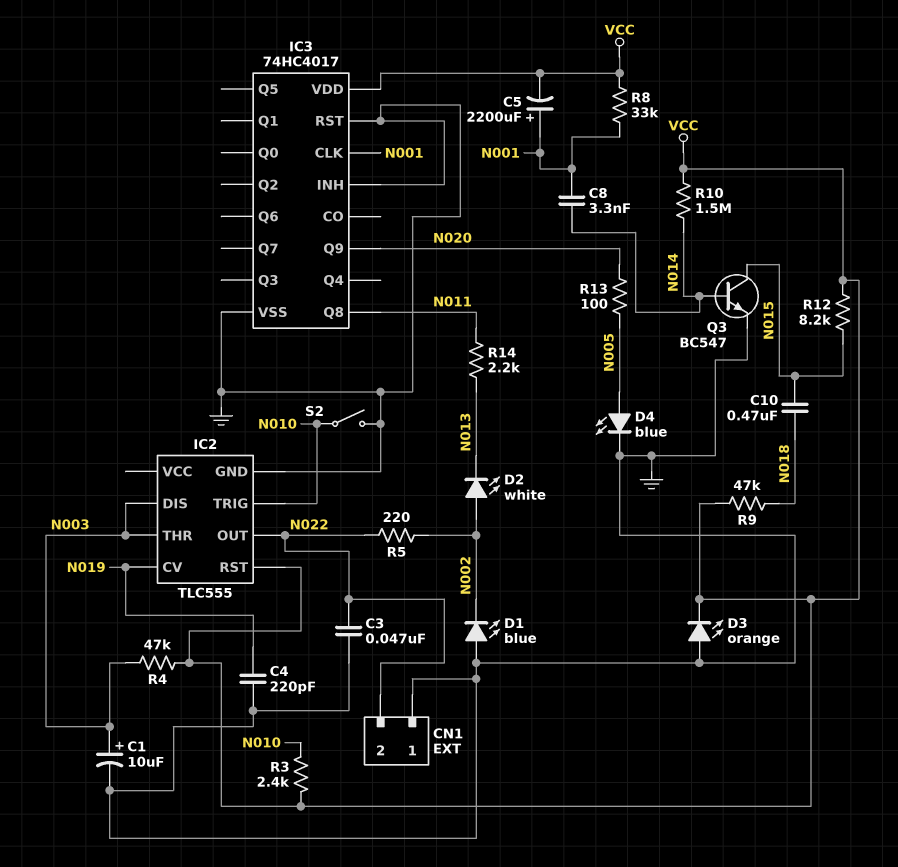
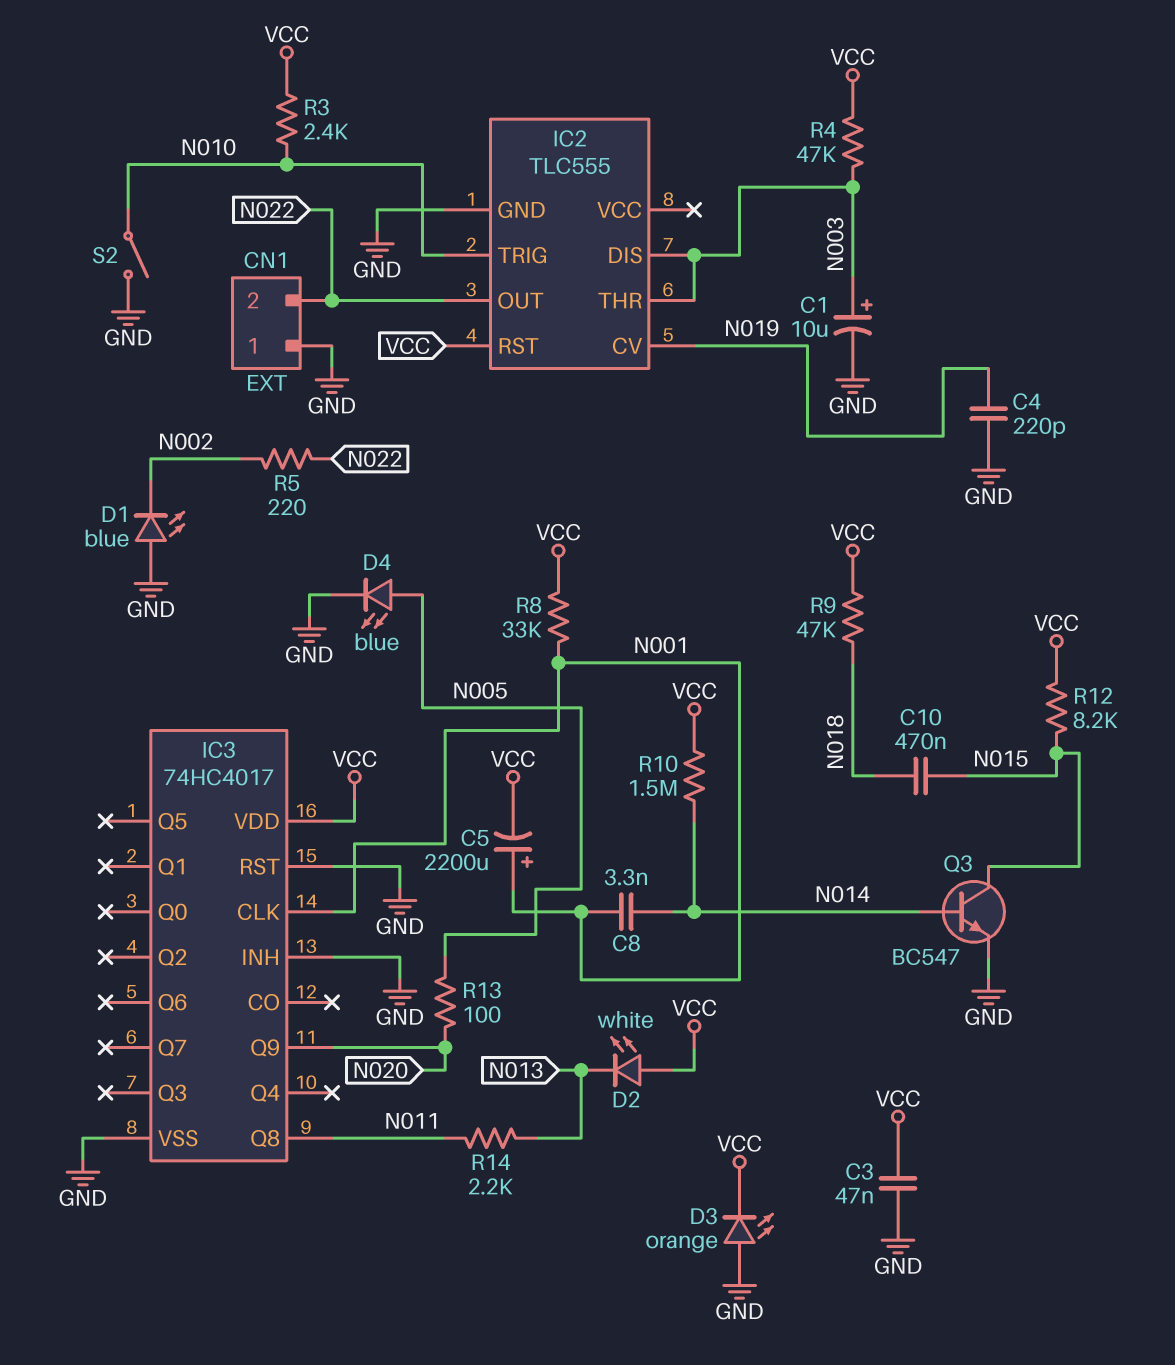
C3: 47nF (GND, N022) -> 47nF (GND, VCC)
D2: LED white (A N002, K N013) -> LED white (A VCC, K N013)

